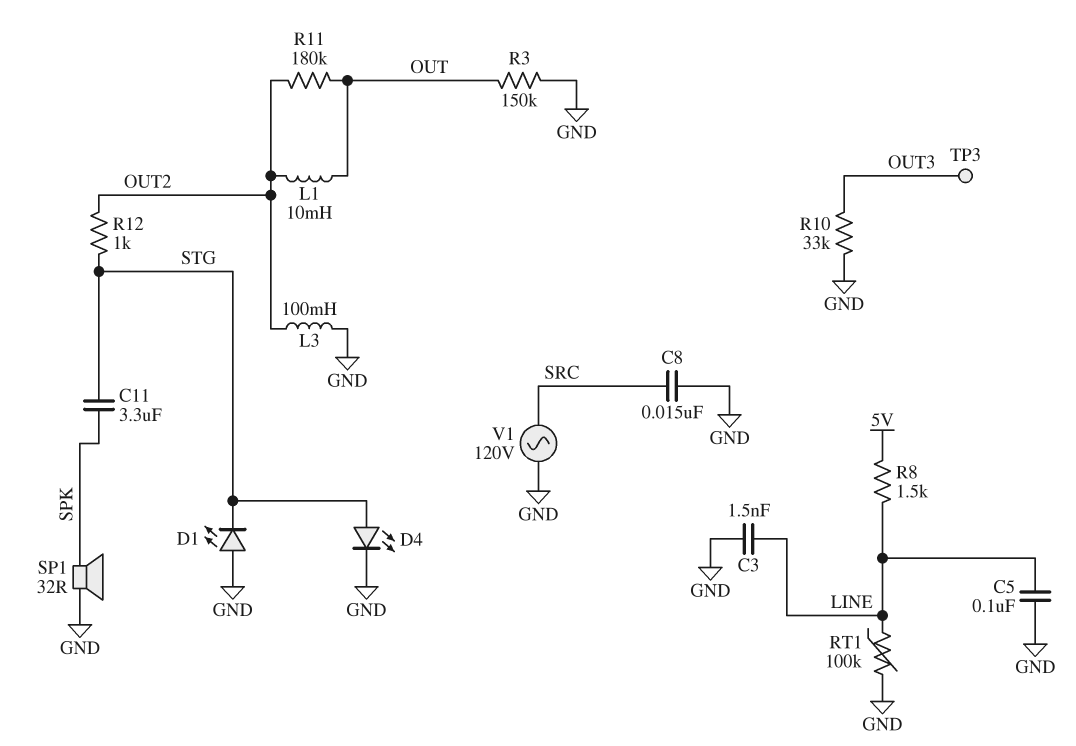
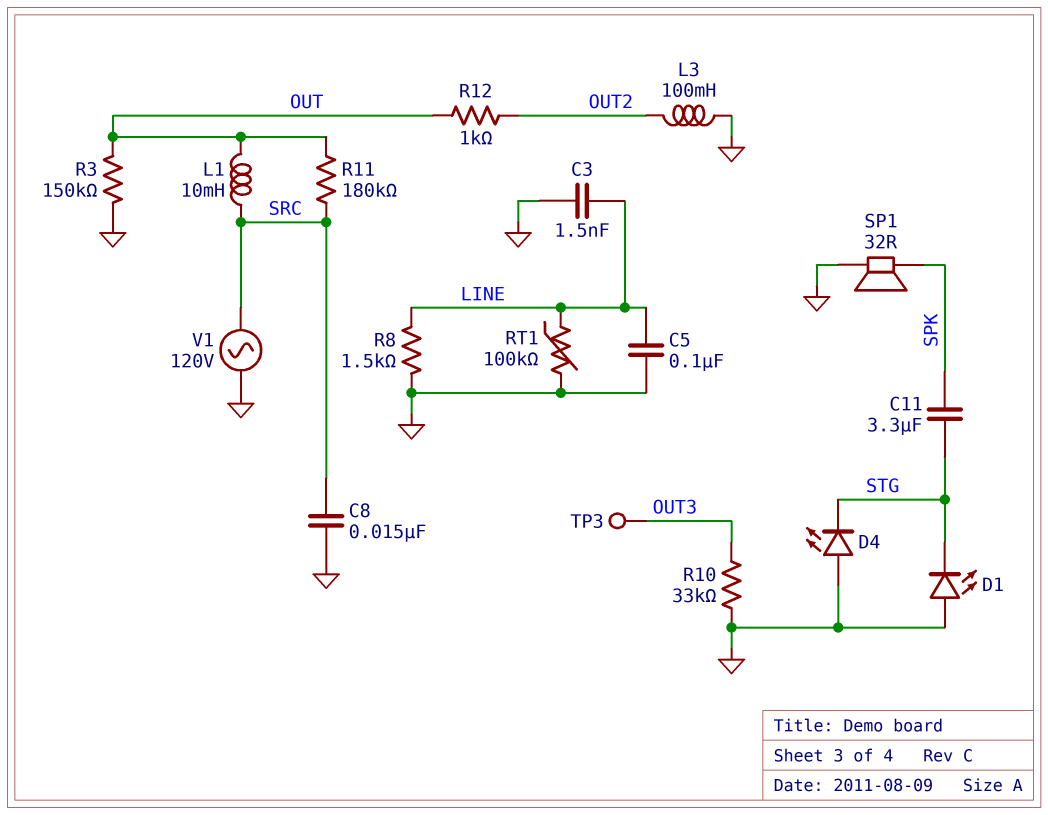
D4: LED (A STG, K GND) -> LED (A GND, K STG)
L1: 10mH (OUT, OUT2) -> 10mH (OUT, SRC)
R8: 1.5k (5V, LINE) -> 1.5k (GND, LINE)
R11: 180k (OUT, OUT2) -> 180k (OUT, SRC)
R12: 1k (OUT2, STG) -> 1k (OUT, OUT2)

